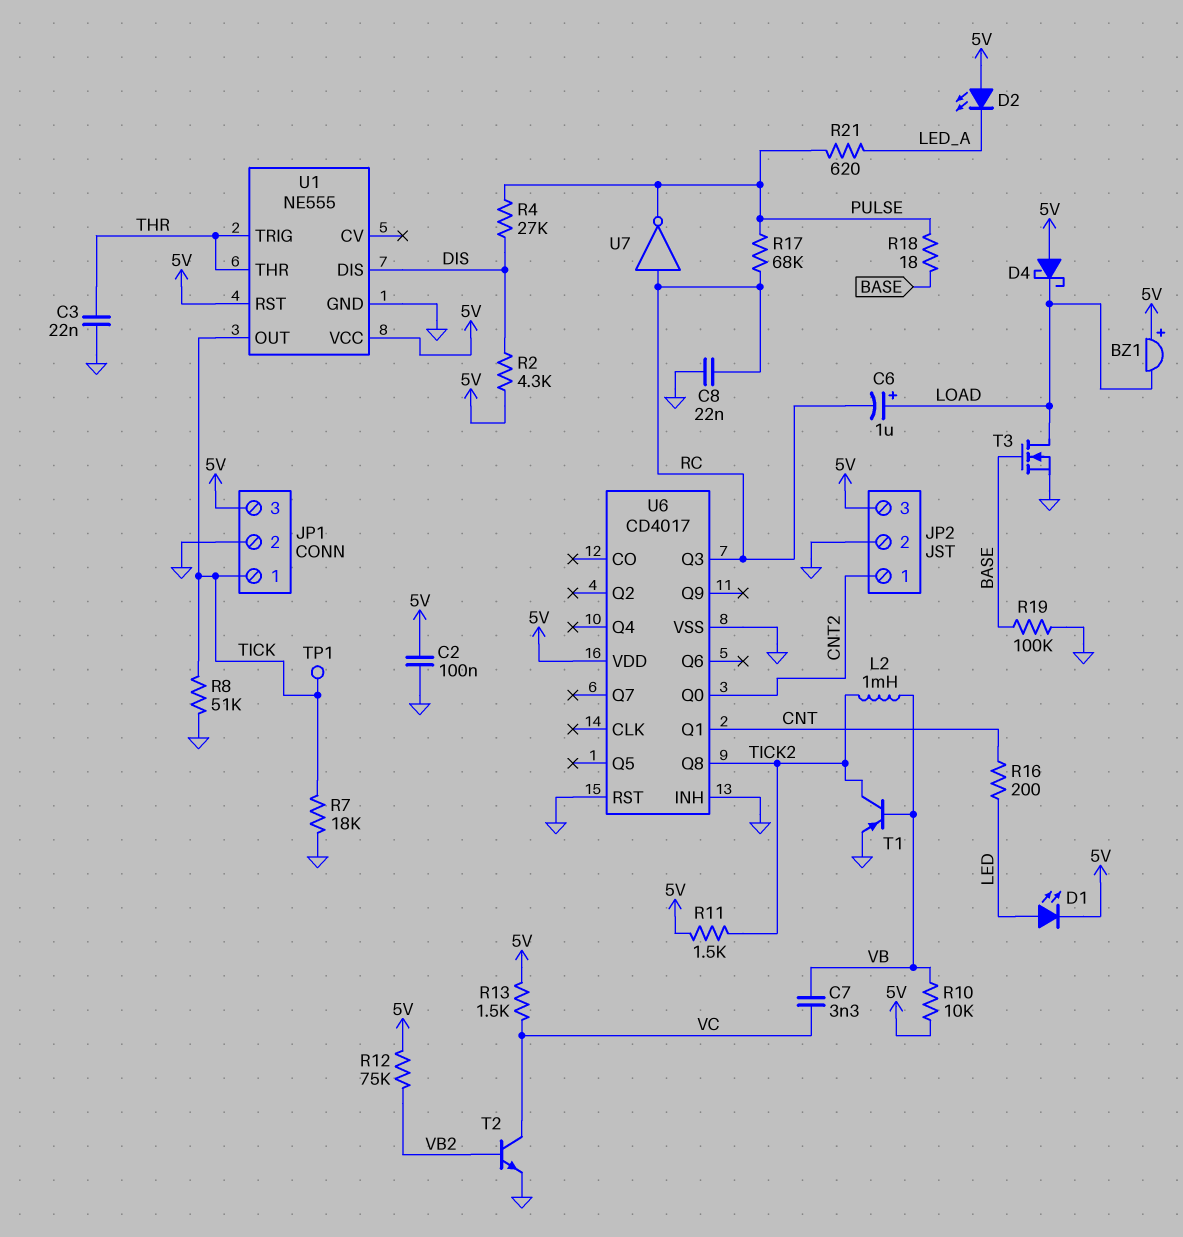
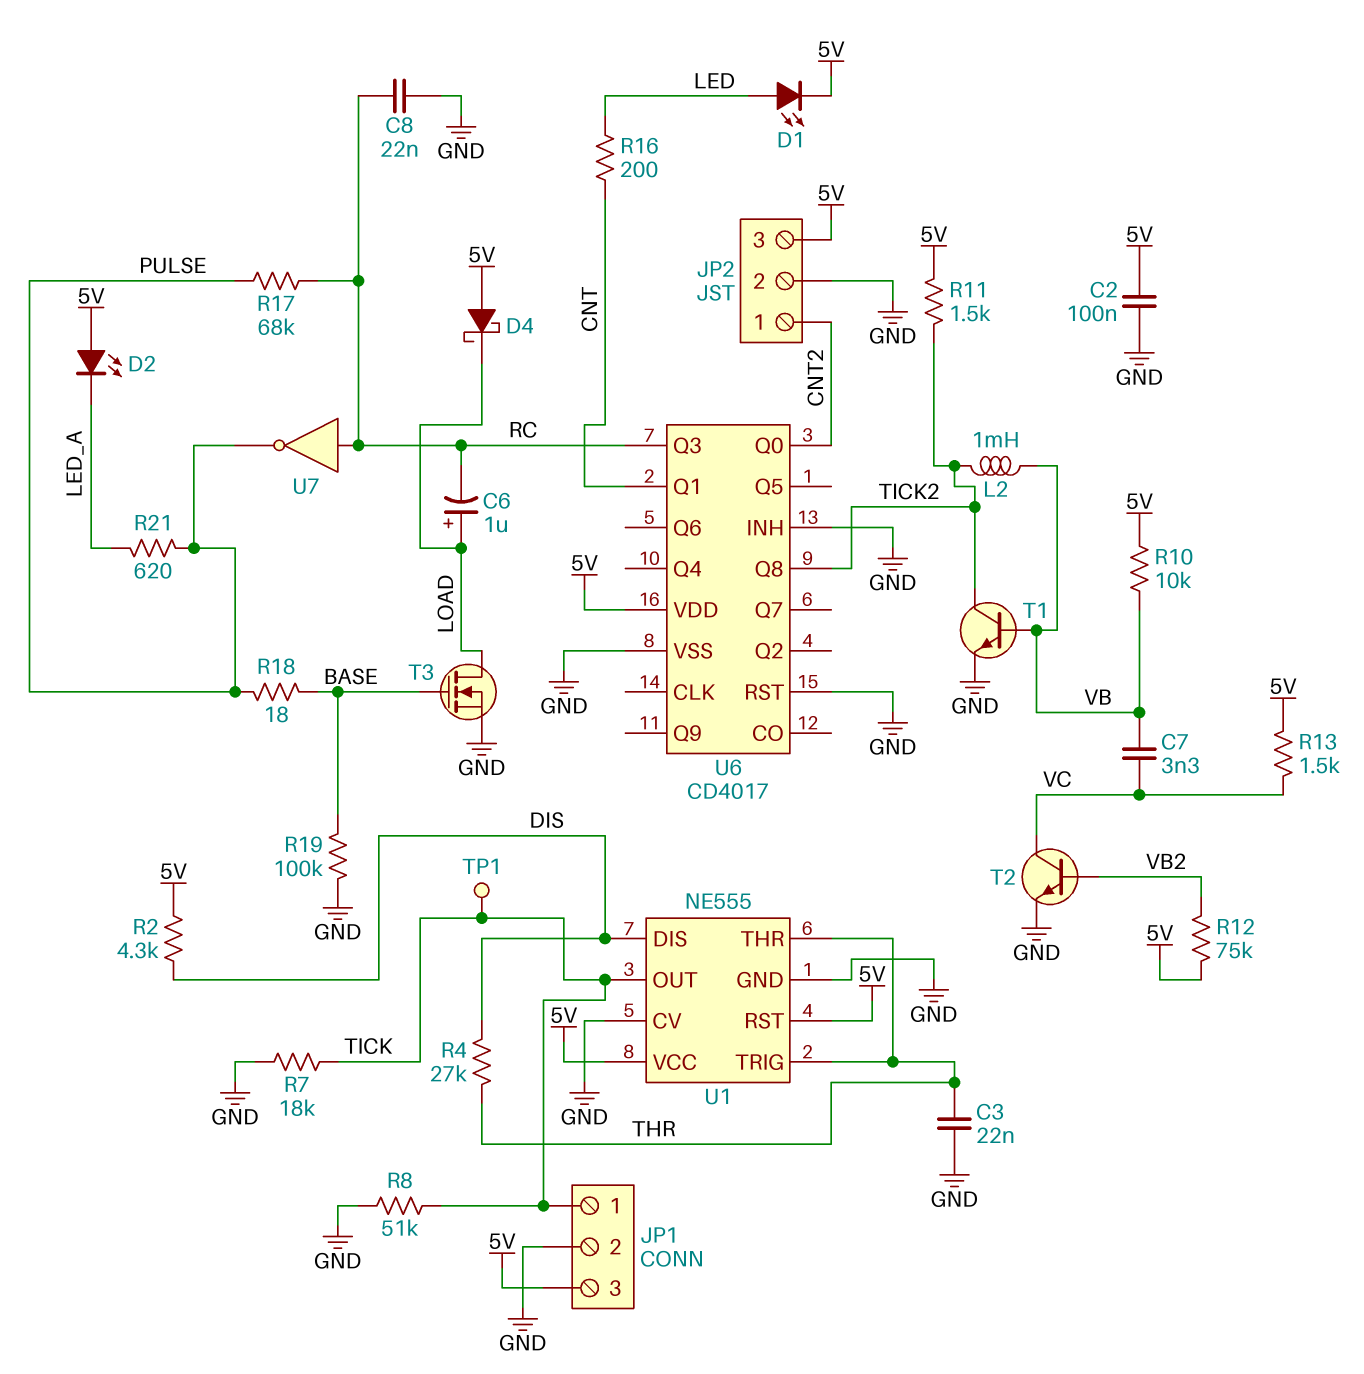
BZ1: buzzer (plus 5V, minus LOAD) -> none
R4: 27k (DIS, PULSE) -> 27k (DIS, THR)
T1: PNP (B VB, C TICK2, E GND) -> NPN (B VB, C TICK2, E GND)
U1 pin CV: none -> GND

